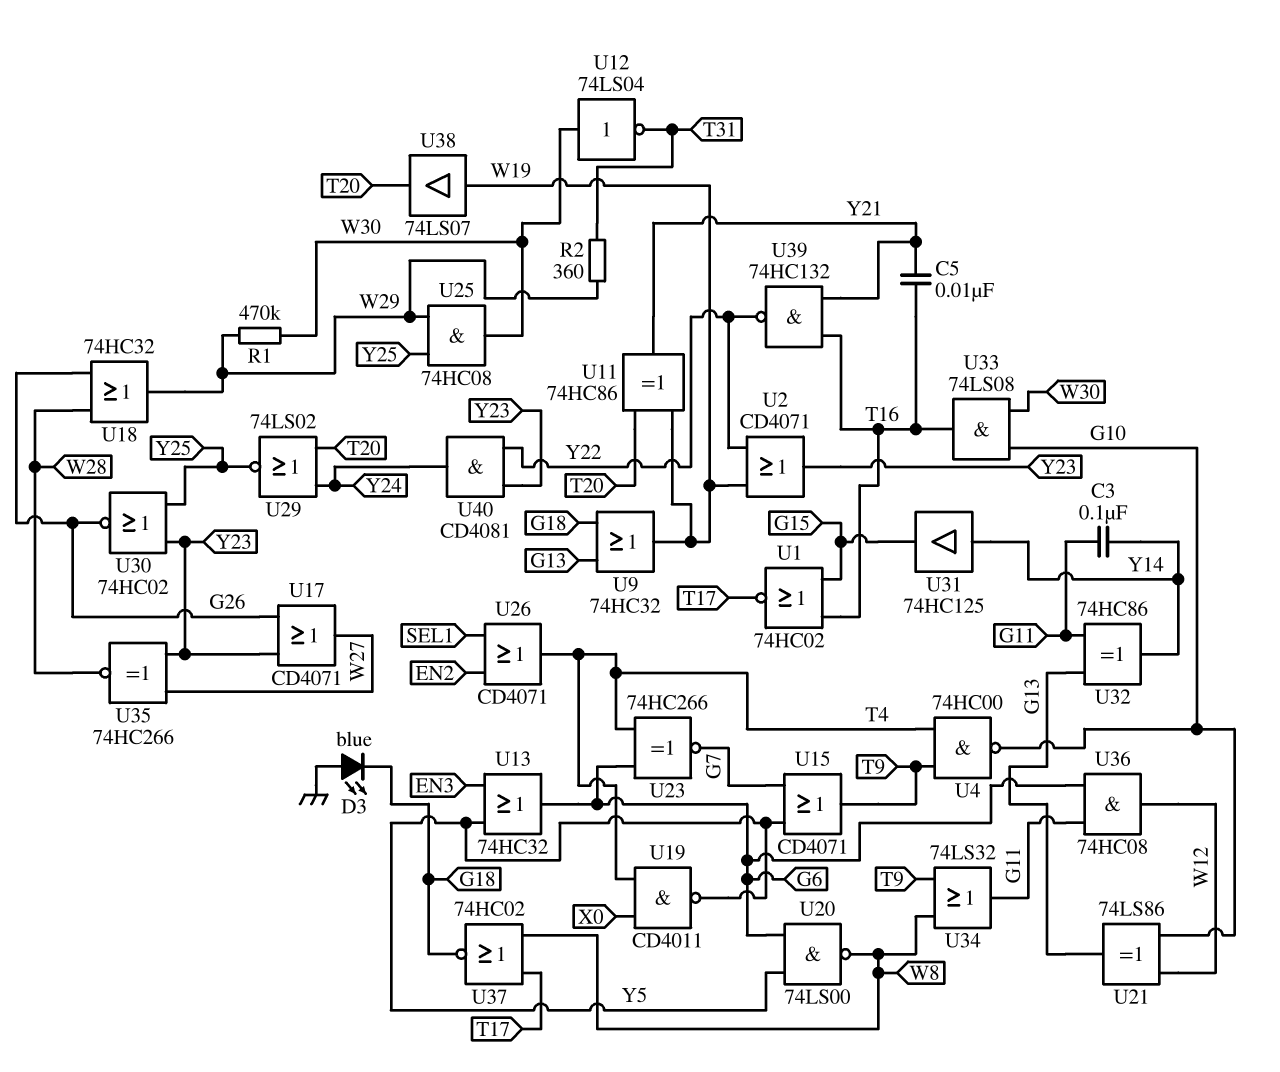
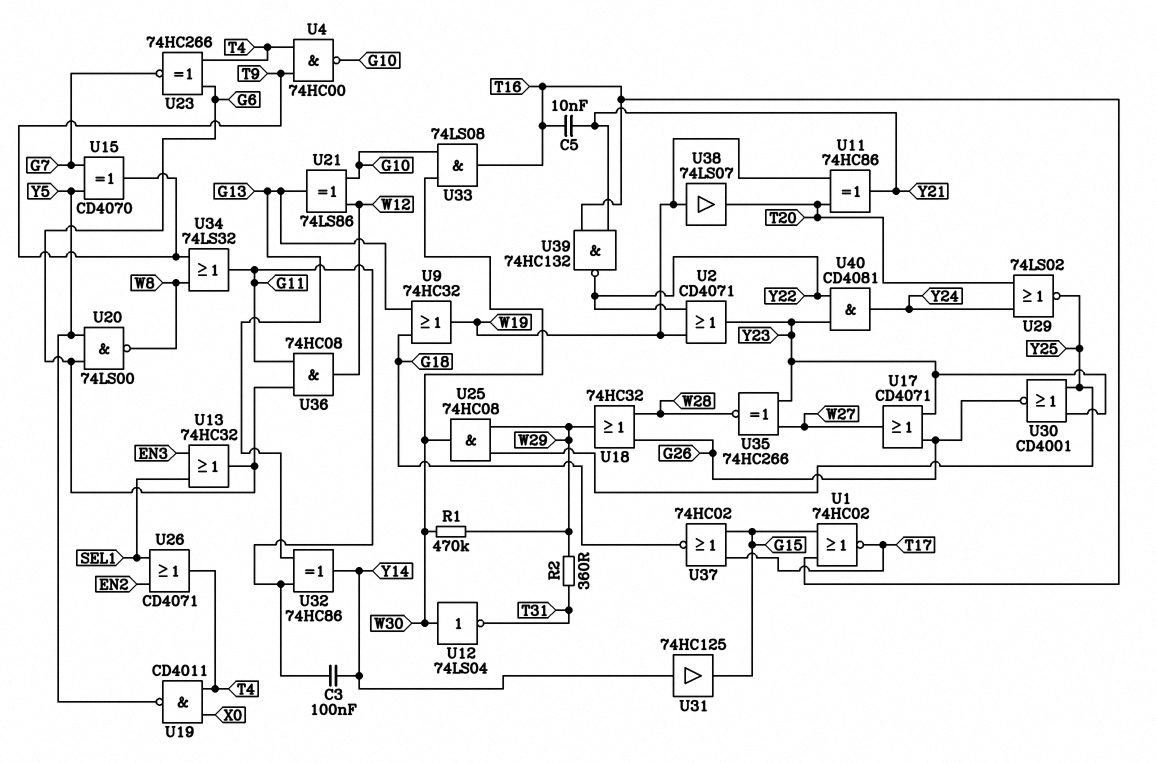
D3: LED blue (A GND, K G18) -> none
U13: OR 74HC32 (in EN3, in Y5, out G6) -> OR 74HC32 (in EN3, in SEL1, out G6)
U15: OR CD4071 (in G7, in Y5, out T9) -> XOR CD4070 (in G7, in Y5, out T9)
U30: NOR 74HC02 (in Y23, in Y25, out G26) -> NOR CD4001 (in Y23, in Y25, out G26)
U37: NOR 74HC02 (in T17, in W8, out G18) -> NOR 74HC02 (in G15, in T17, out G18)

